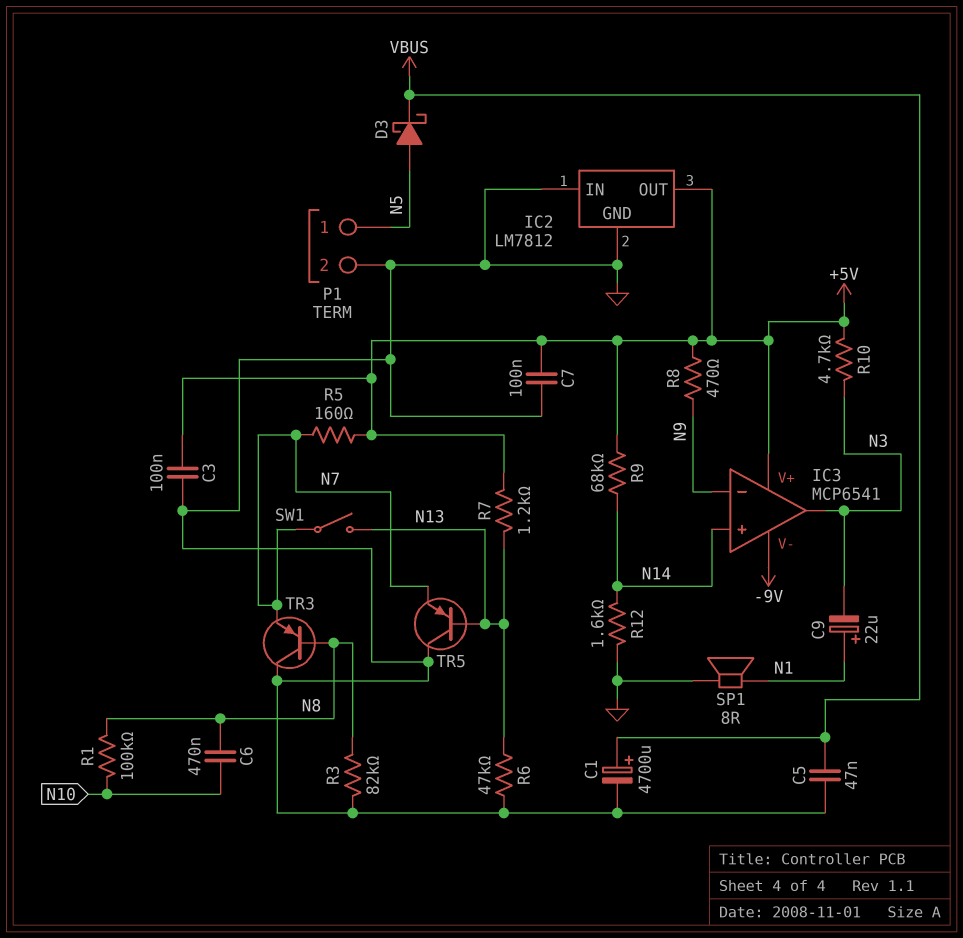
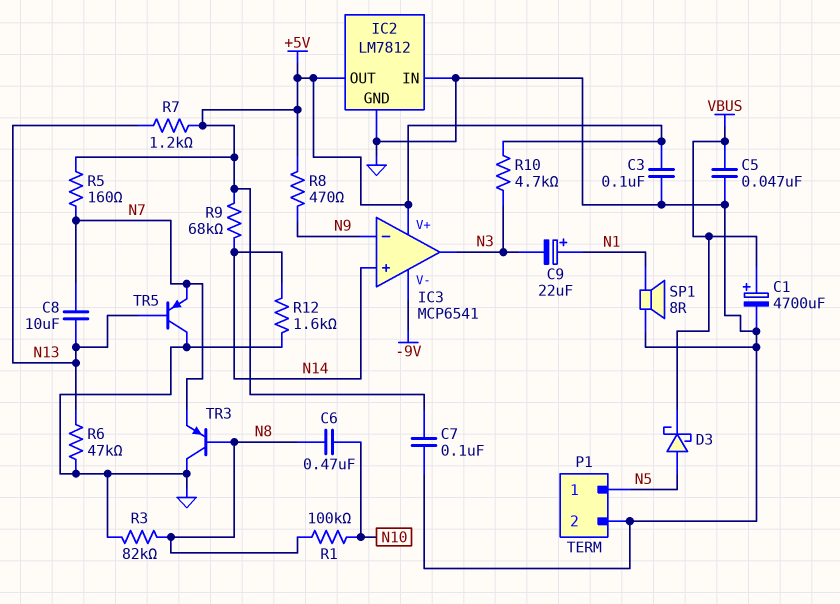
C8: none -> 10uF (N7, N13)
SW1: switch (N7, N13) -> none

